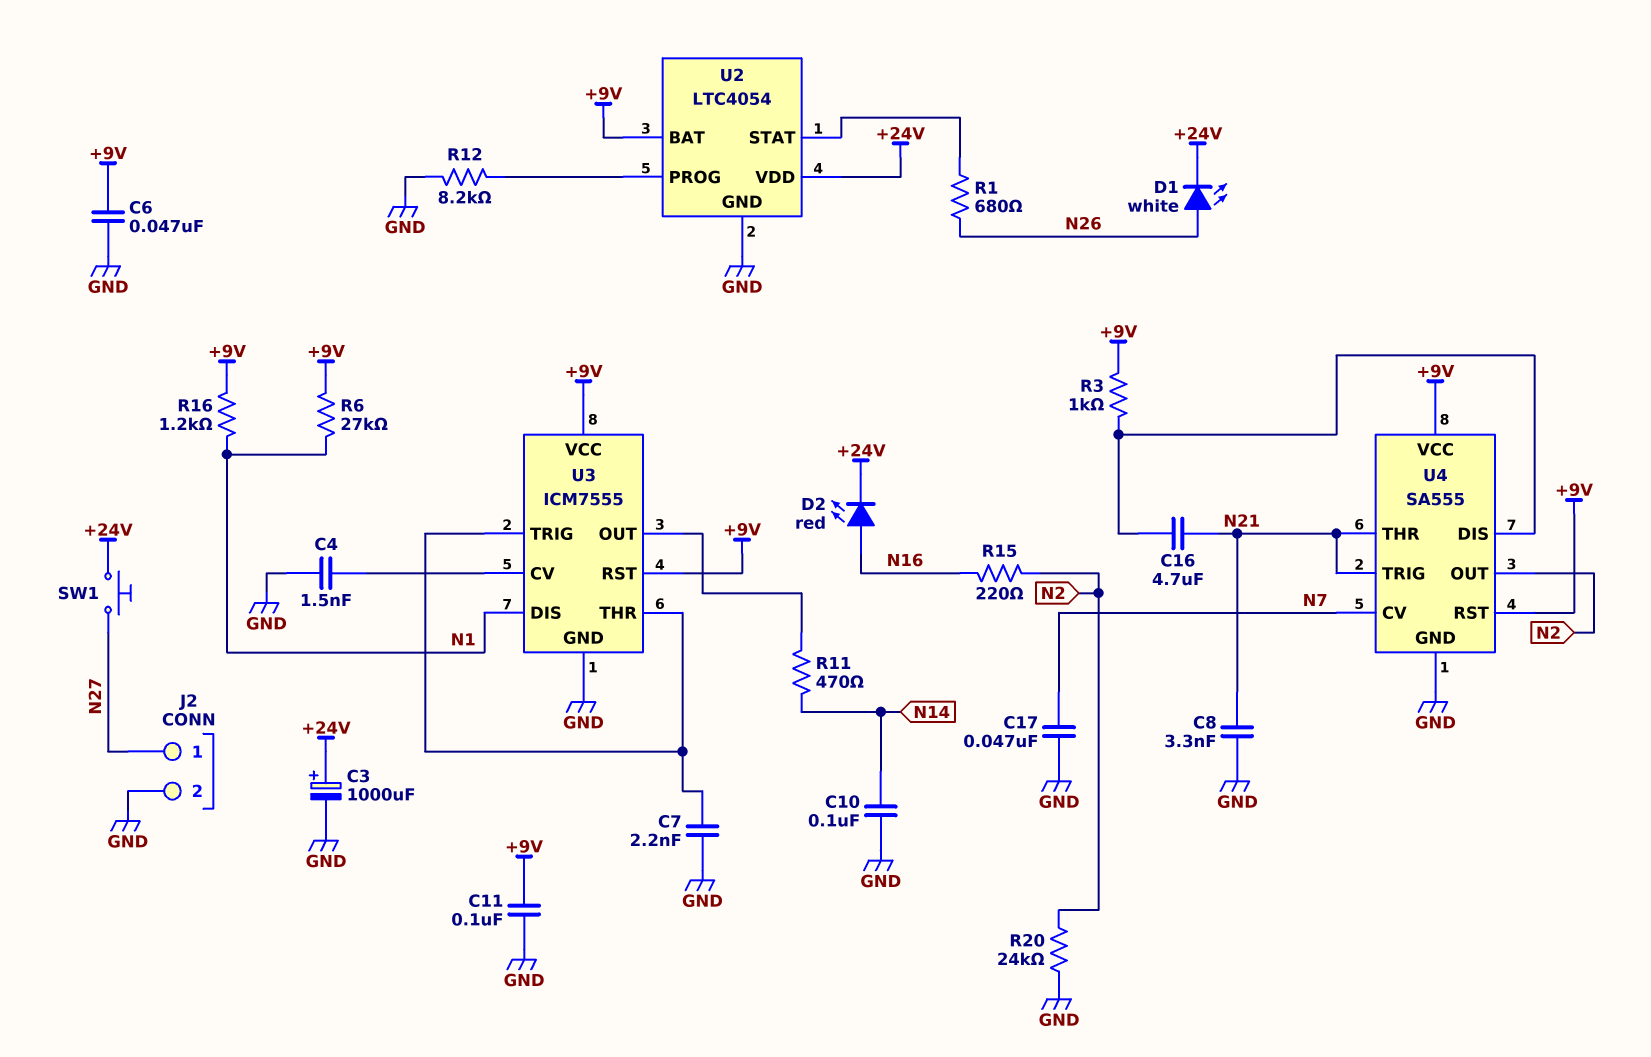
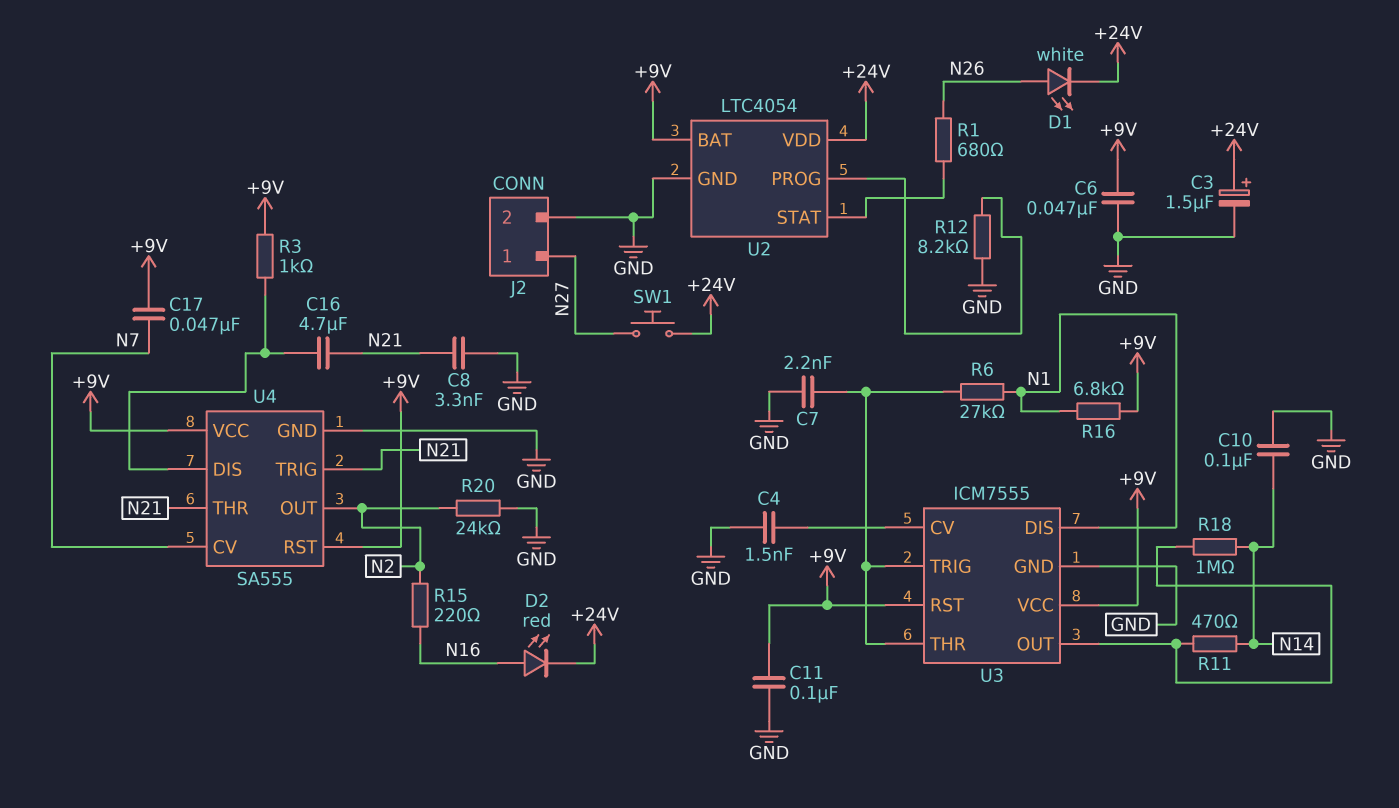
C3: 1000uF (plus +24V, minus GND) -> 1.5uF (plus +24V, minus GND)
C17: 47nF (GND, N7) -> 47nF (+9V, N7)
R6: 27k (+9V, N1) -> 27k (N1, U3/THR)
R16: 1.2k (+9V, N1) -> 6.8k (+9V, N1)
R18: none -> 1M (N14, U3/OUT)

